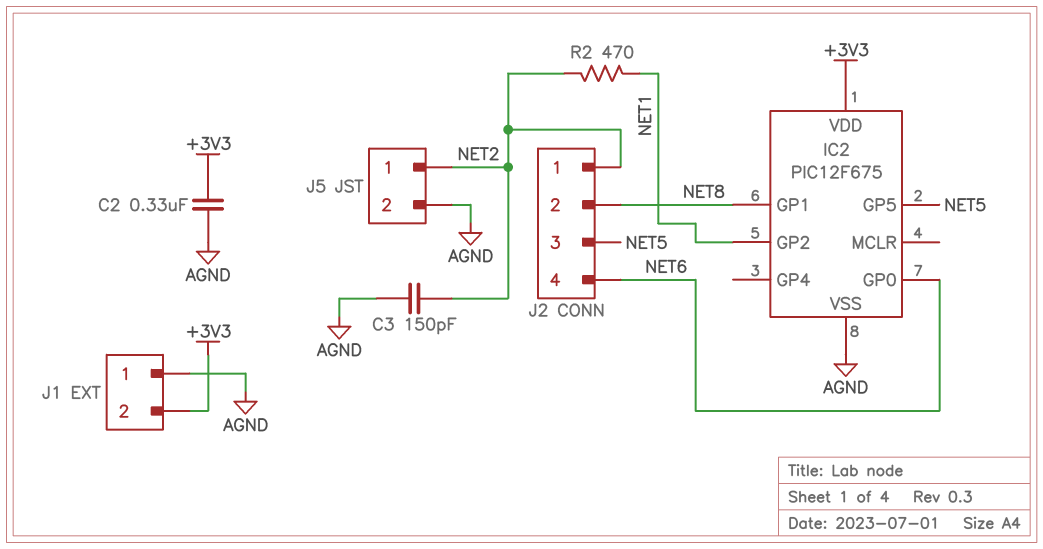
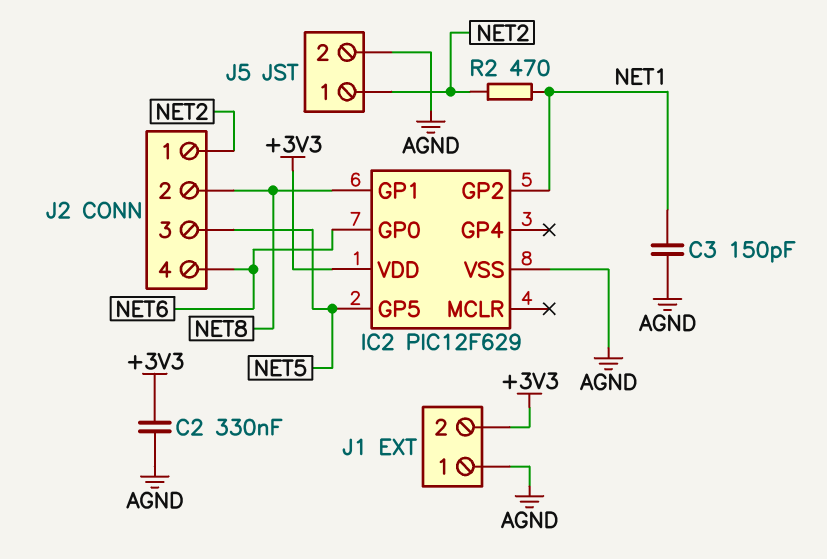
C3: 150pF (AGND, NET2) -> 150pF (AGND, NET1)
IC2: PIC12F675 -> PIC12F629

